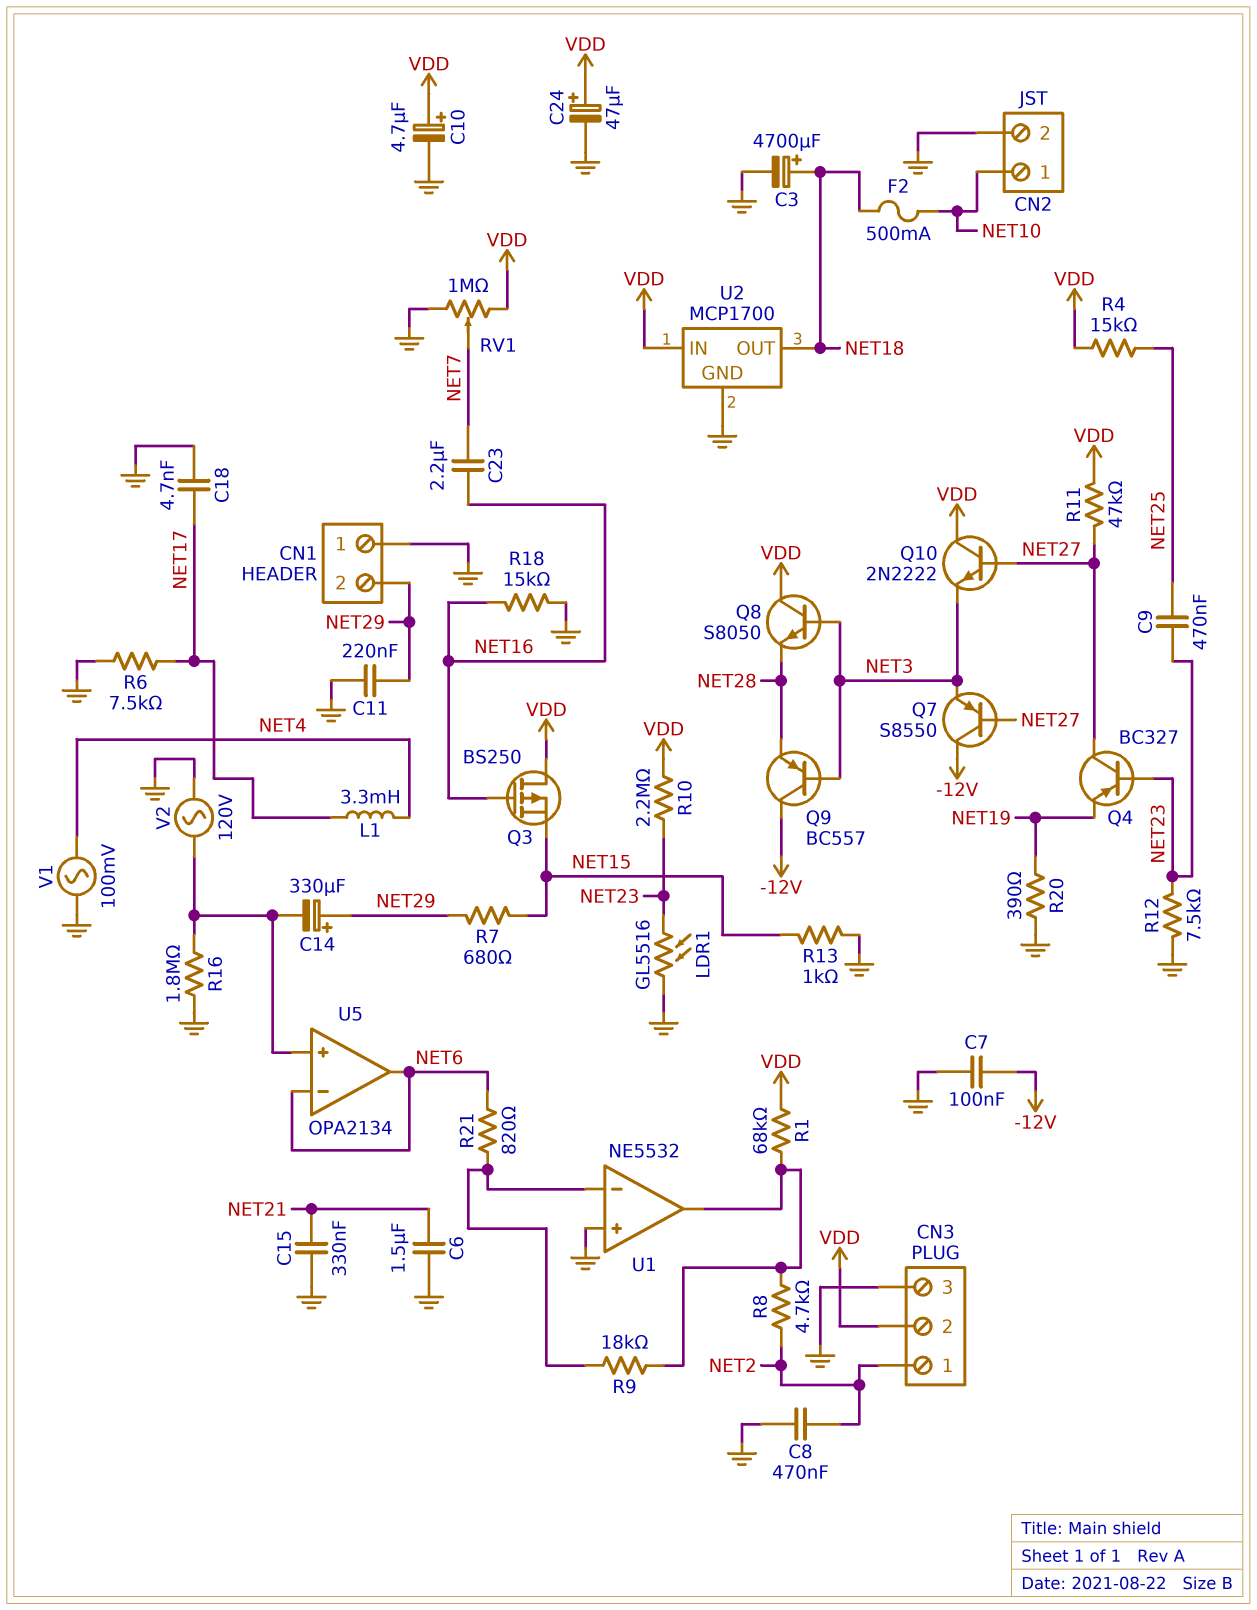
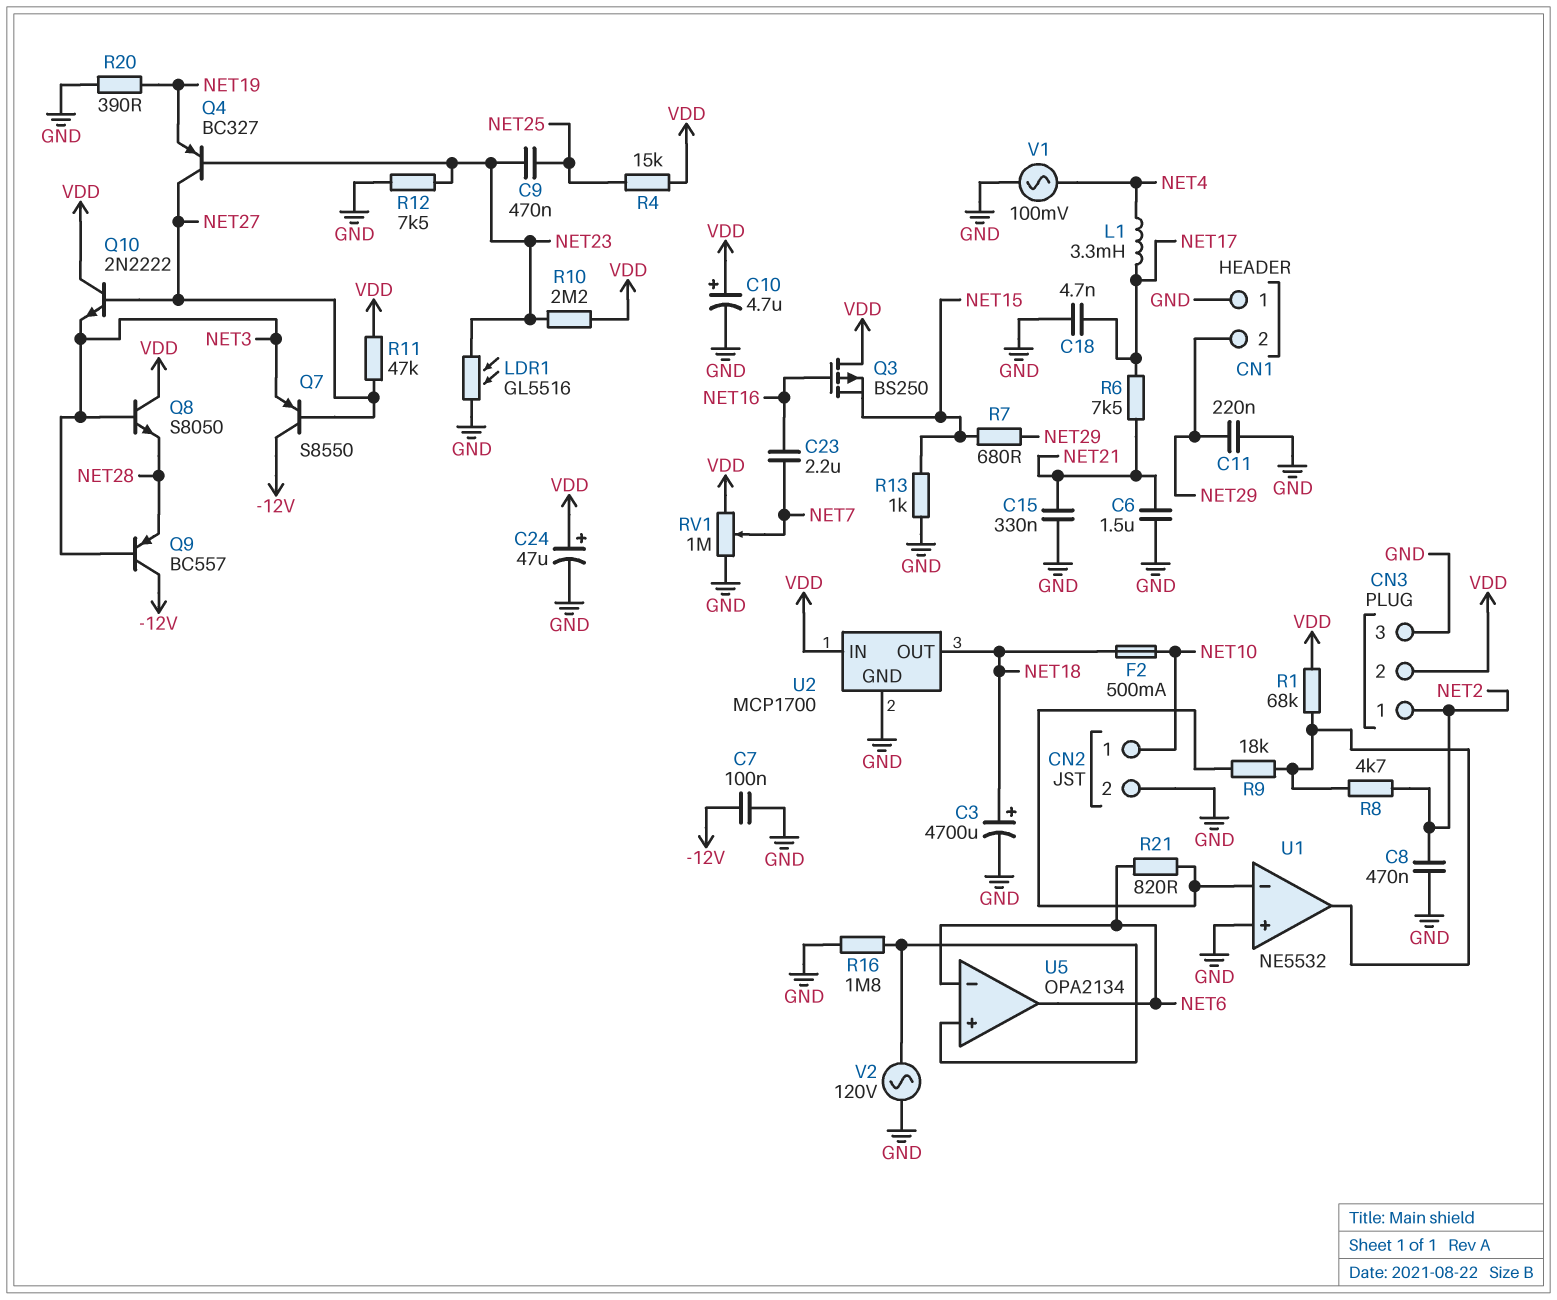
C14: 330uF (plus NET29, minus U5/in+) -> none
R6: 7.5k (GND, NET17) -> 7.5k (NET17, NET21)
R18: 15k (GND, NET16) -> none

